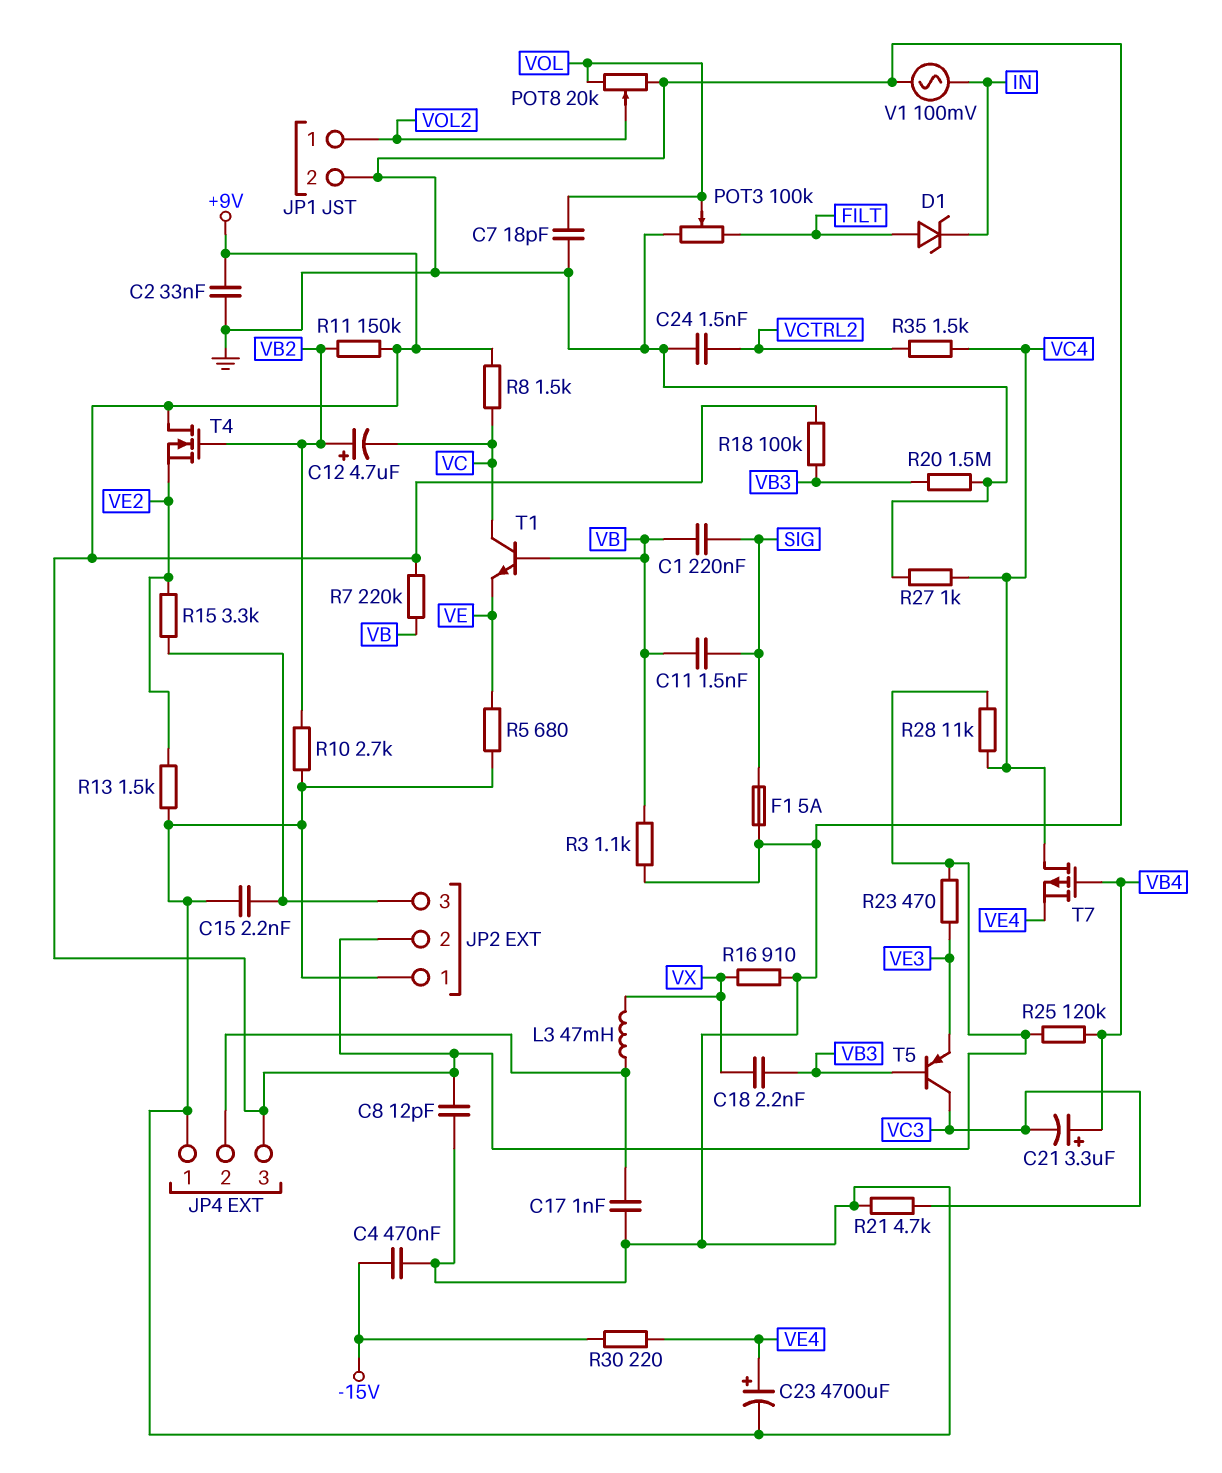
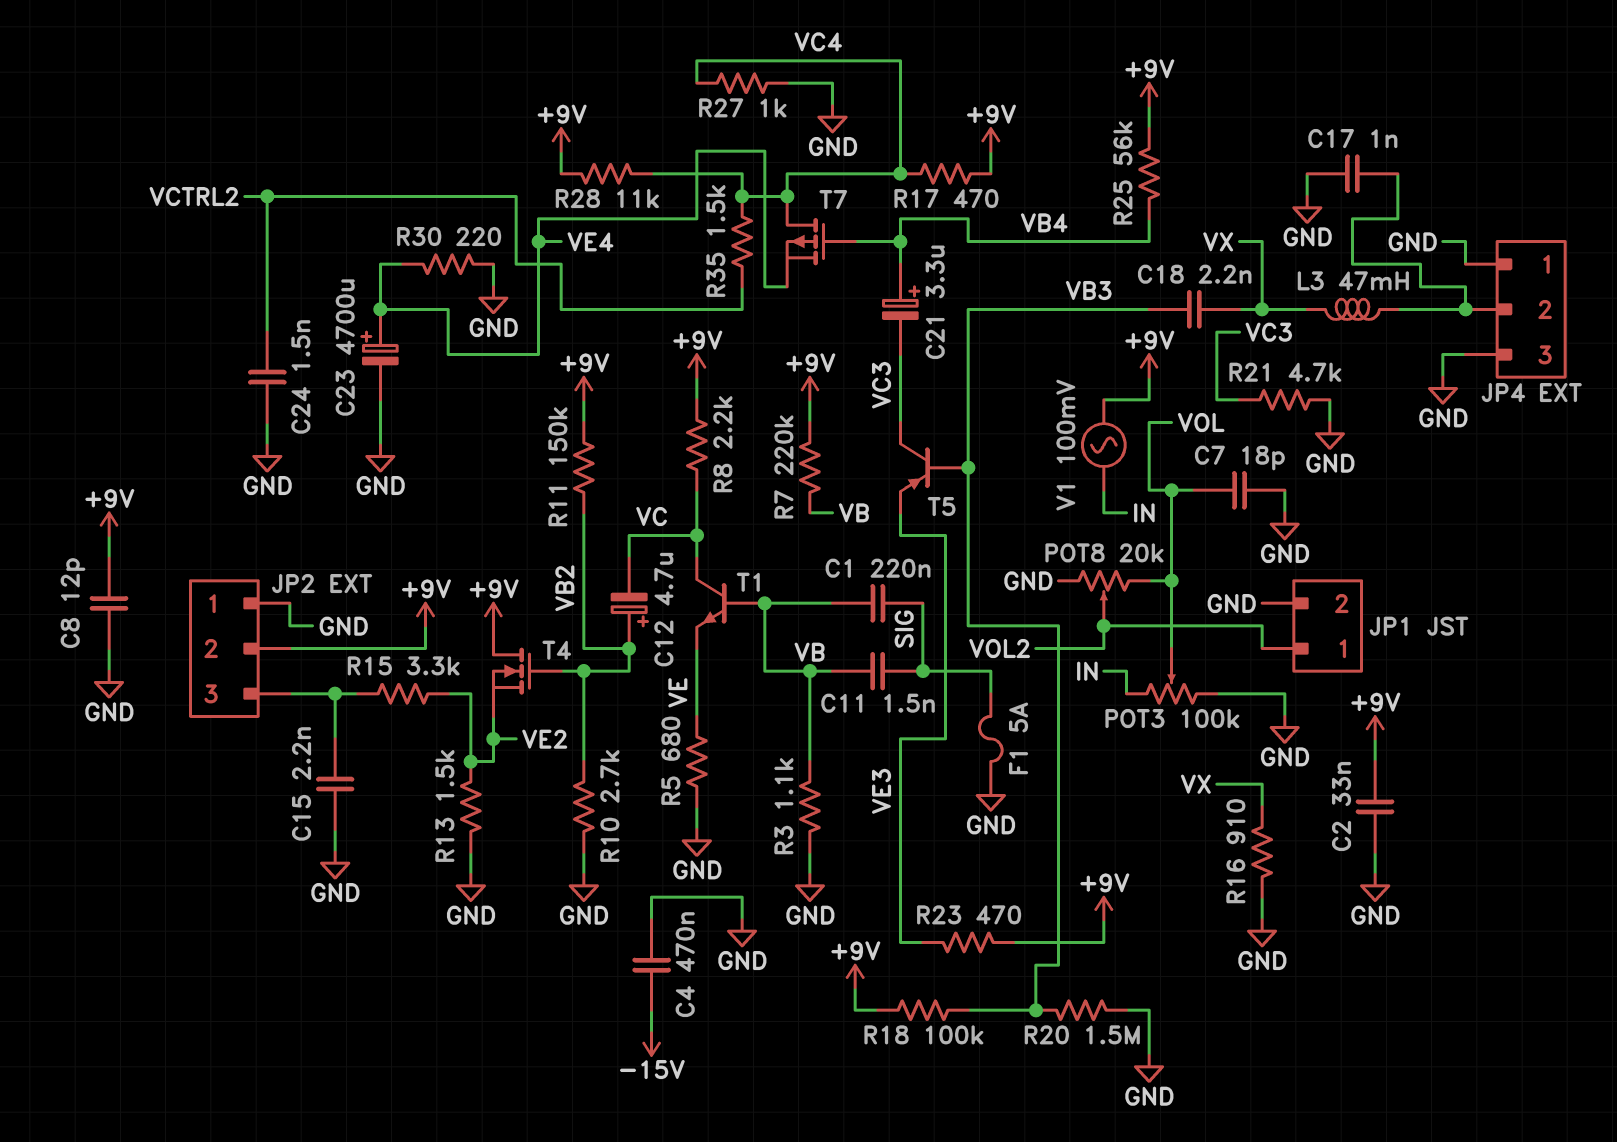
D1: zener (A FILT, K IN) -> none
JP4 pin 3: +9V -> GND
POT3: 100k (FILT, GND, wiper VOL) -> 100k (GND, IN, wiper VOL)
R8: 1.5k (+9V, VC) -> 2.2k (+9V, VC)
R17: none -> 470 (+9V, VC4)
R25: 120k (+9V, VB4) -> 56k (+9V, VB4)
R30: 220 (-15V, VE4) -> 220 (GND, VE4)
V1: AC 100mV (GND, IN) -> AC 100mV (+9V, IN)

